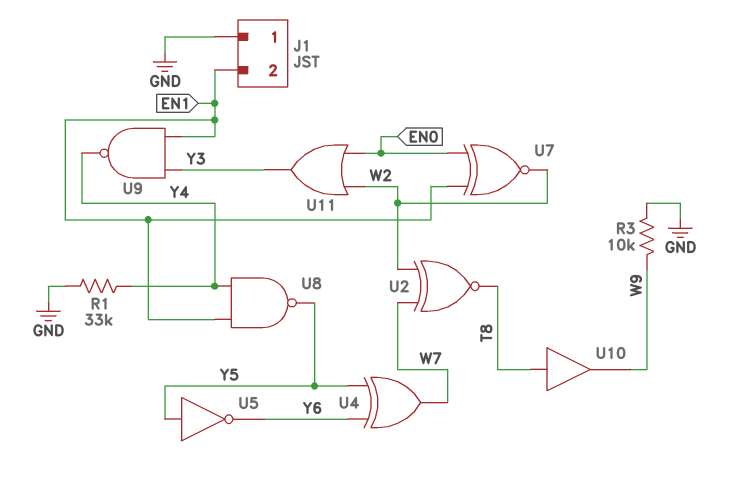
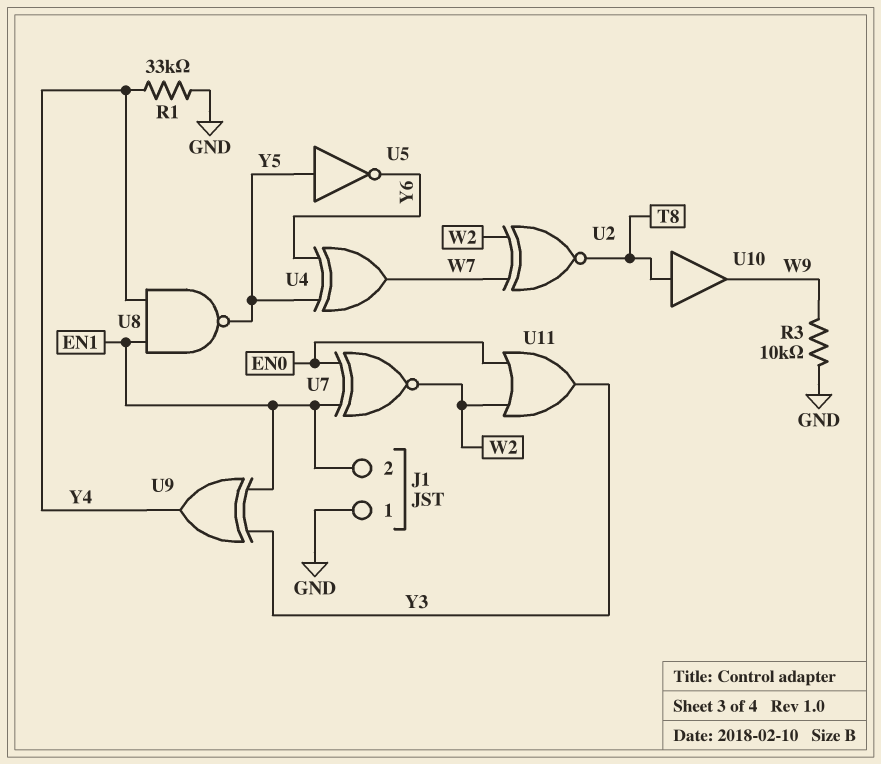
U9: NAND (in EN1, in Y3, out Y4) -> XOR (in EN1, in Y3, out Y4)

